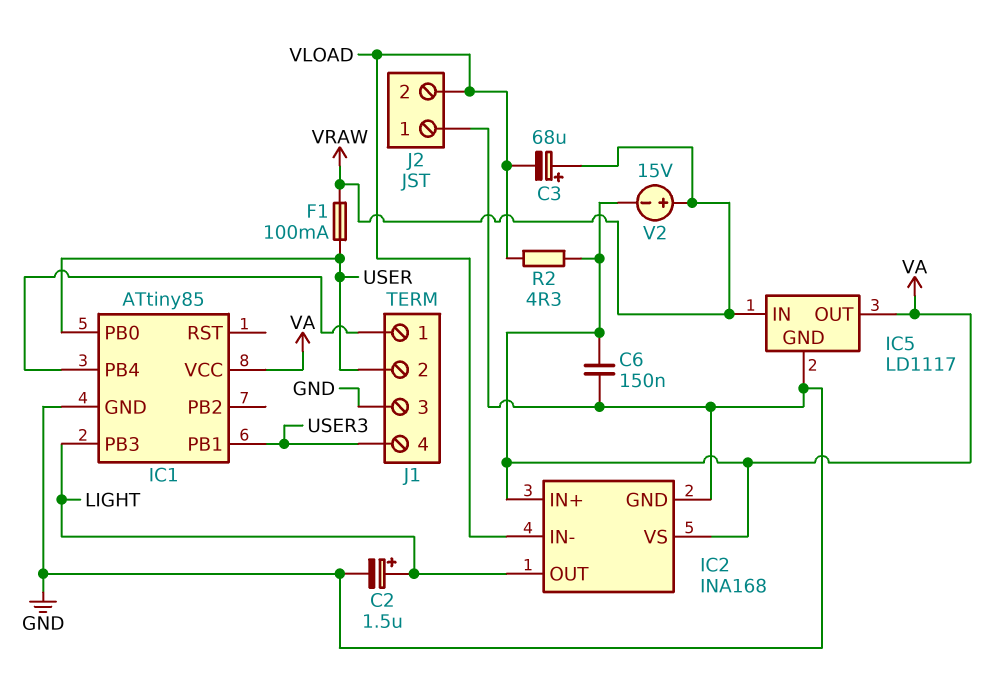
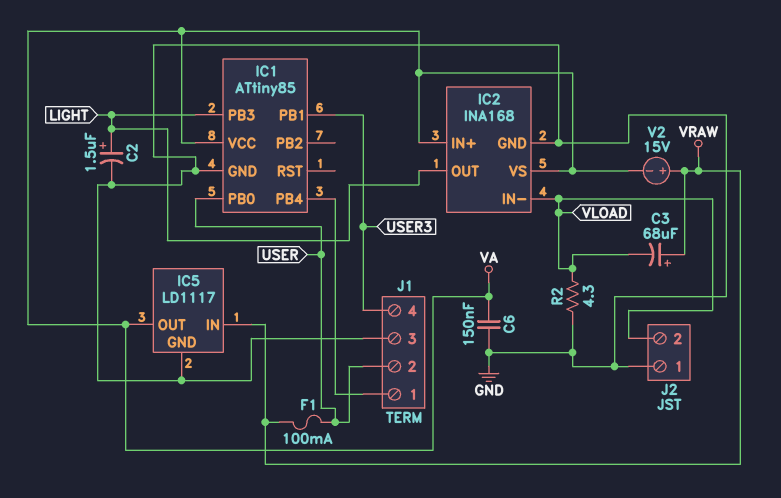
R2: 4.3 (VA, VLOAD) -> 4.3 (GND, VLOAD)

